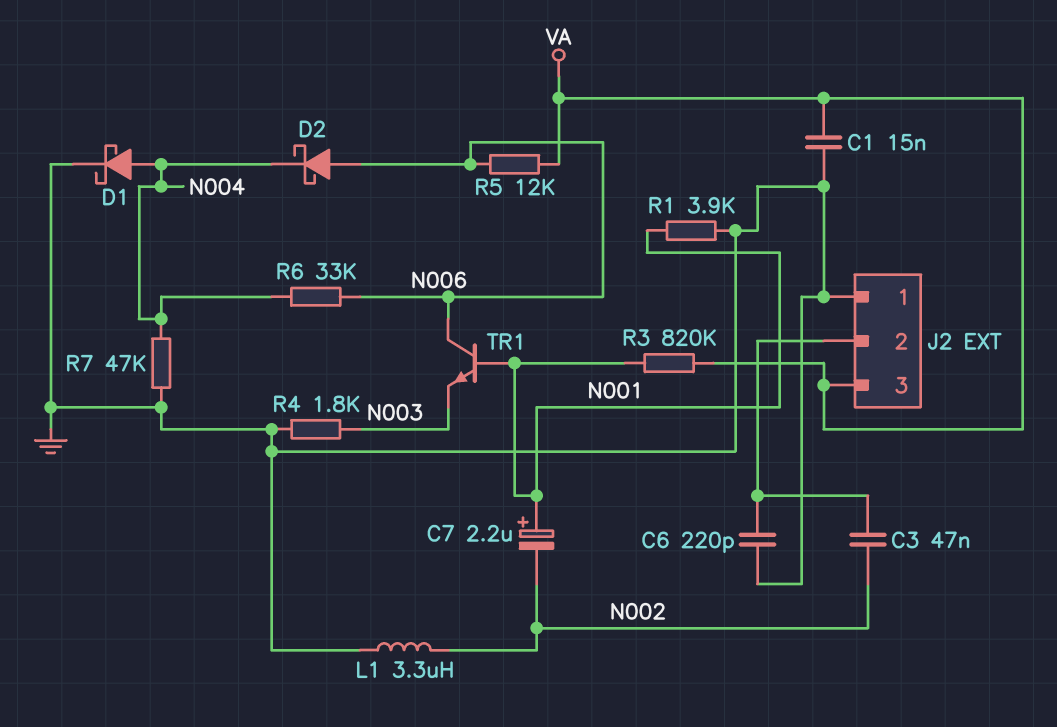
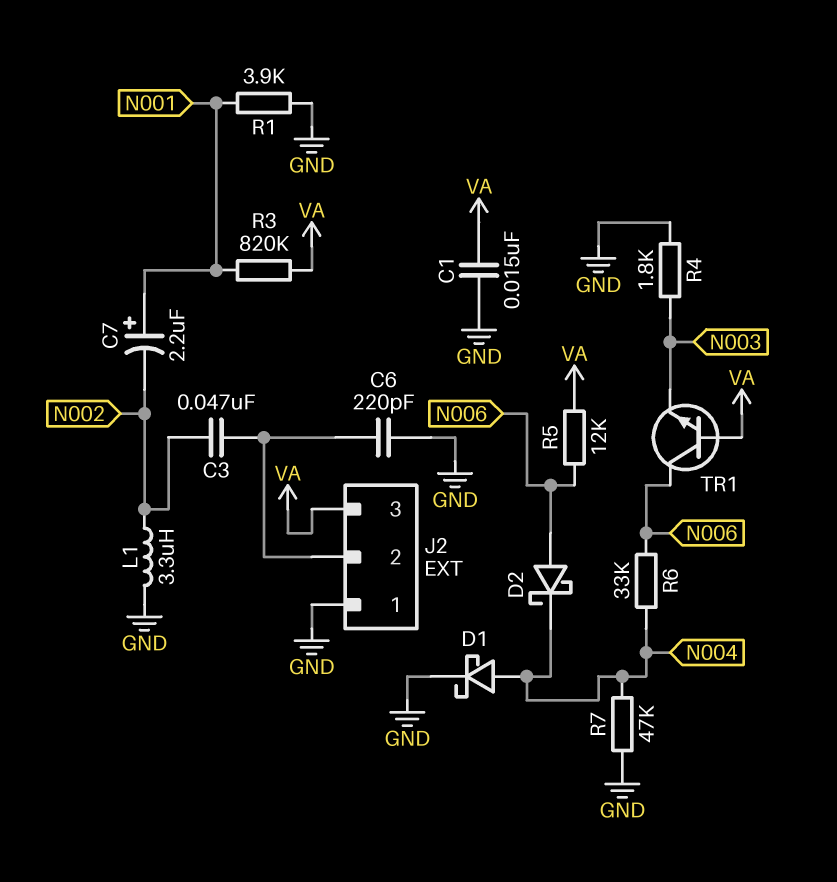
TR1: NPN (B N001, C N006, E N003) -> NPN (B VA, C N006, E N003)

